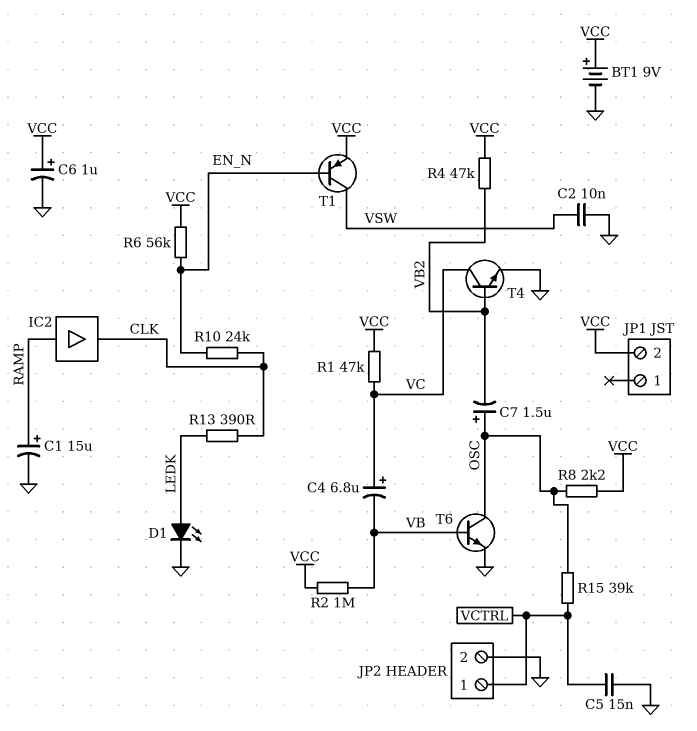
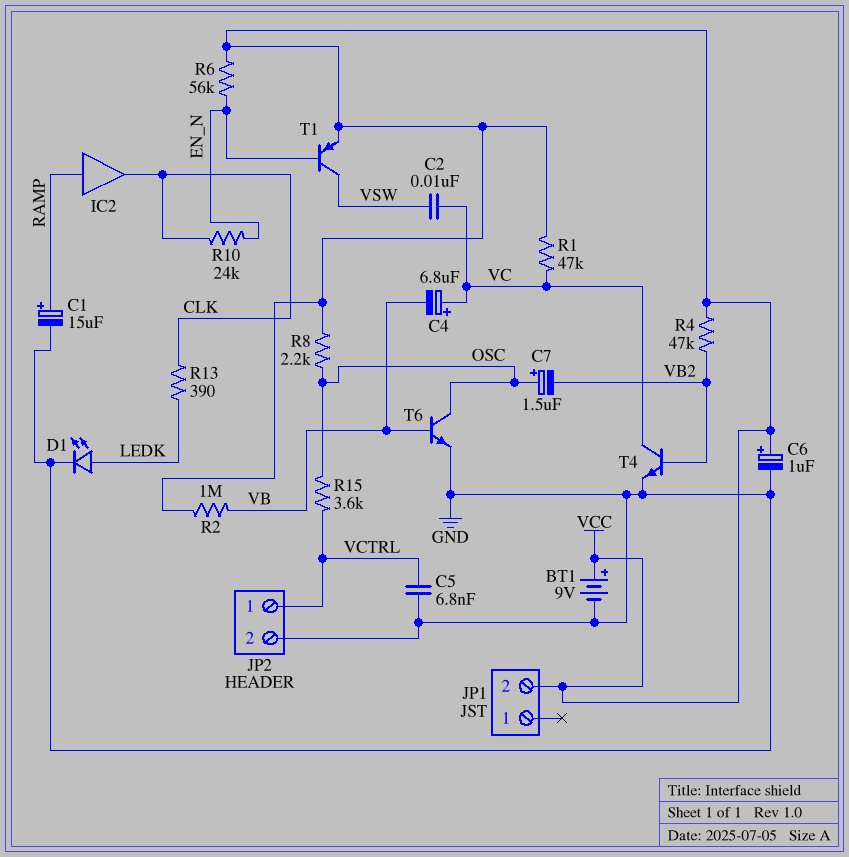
C2: 10nF (GND, VSW) -> 10nF (VC, VSW)
C5: 15nF (GND, VCTRL) -> 6.8nF (GND, VCTRL)
R15: 39k (OSC, VCTRL) -> 3.6k (OSC, VCTRL)

